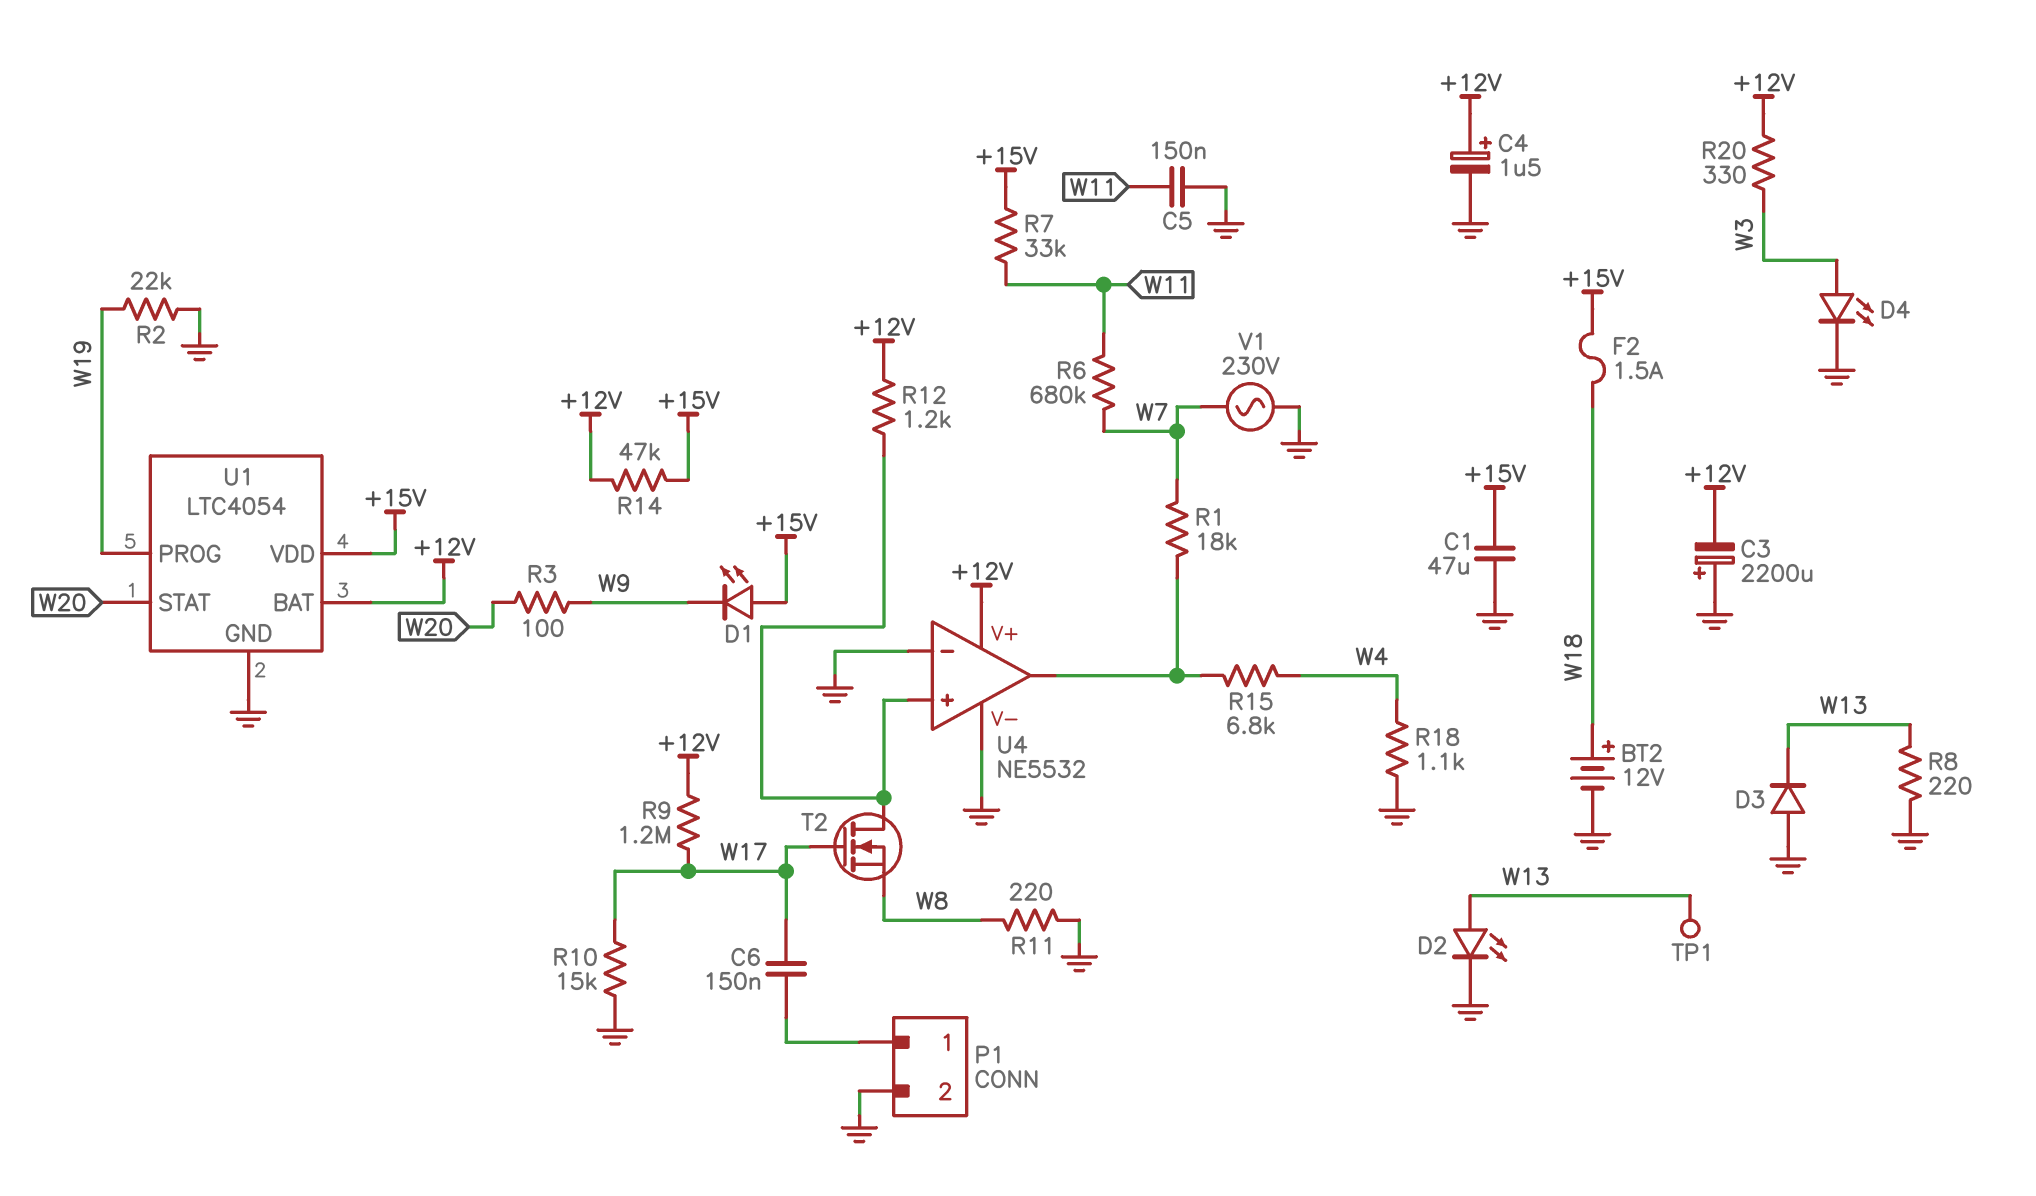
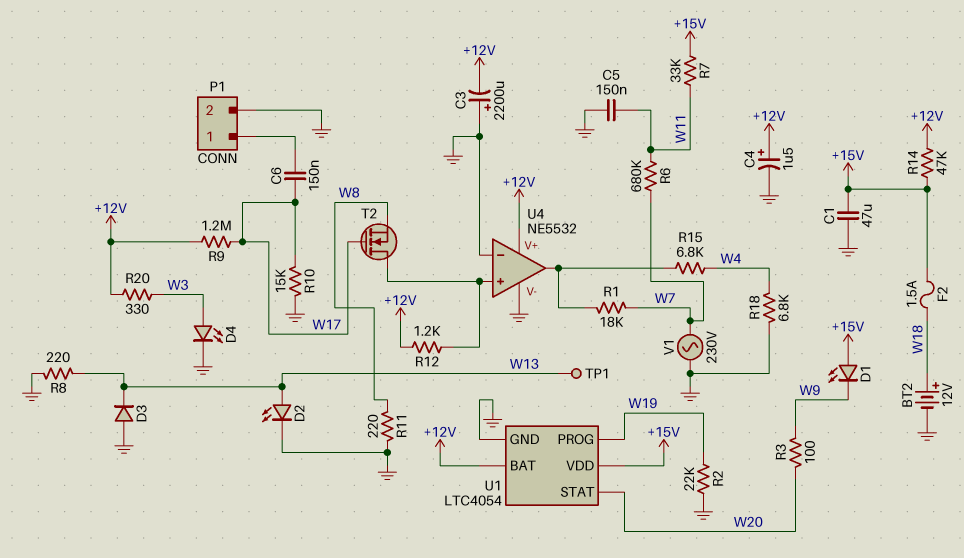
R18: 1.1k (GND, W4) -> 6.8k (GND, W4)

